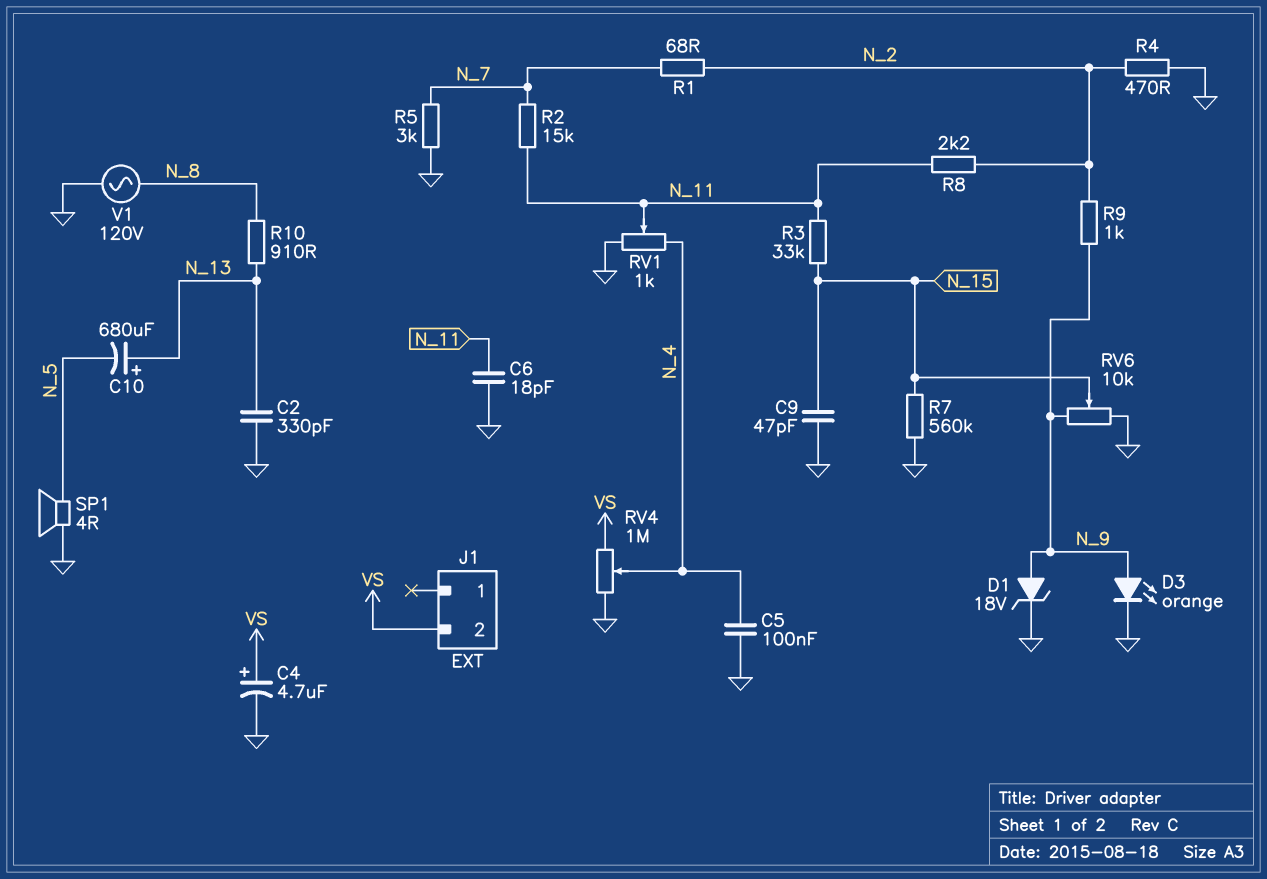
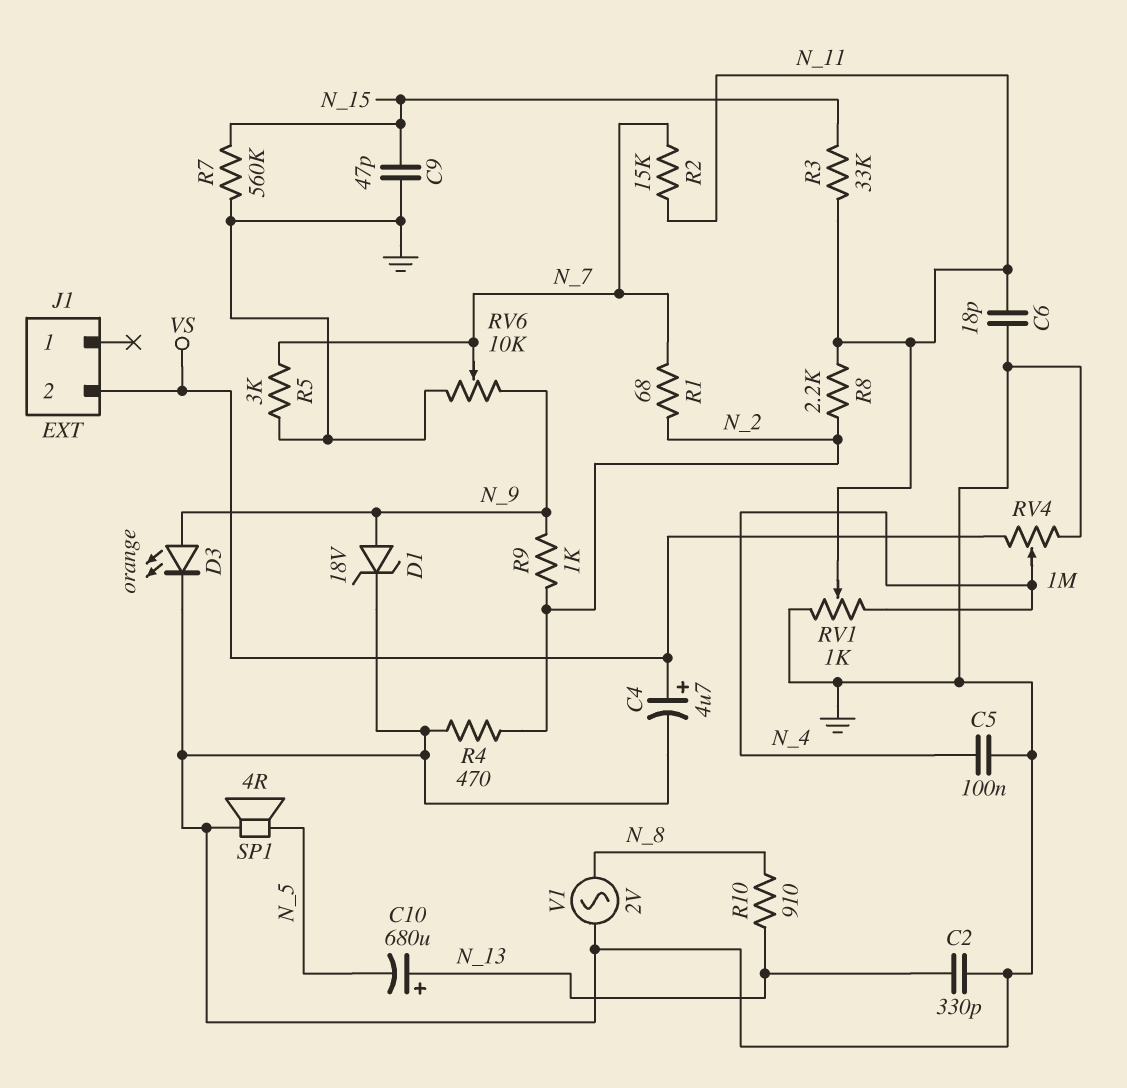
RV6: 10k (GND, N_9, wiper N_15) -> 10k (GND, N_9, wiper N_7)
V1: AC 120V (GND, N_8) -> AC 2V (GND, N_8)

